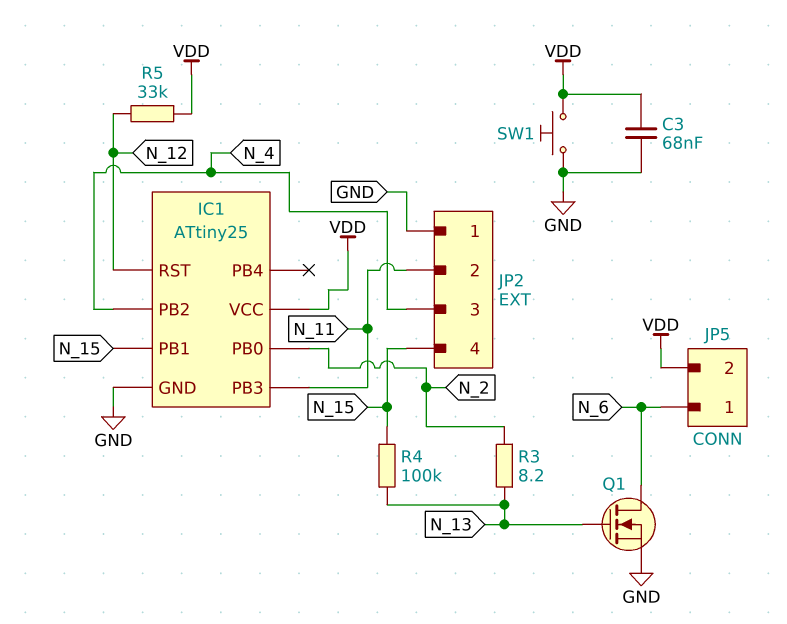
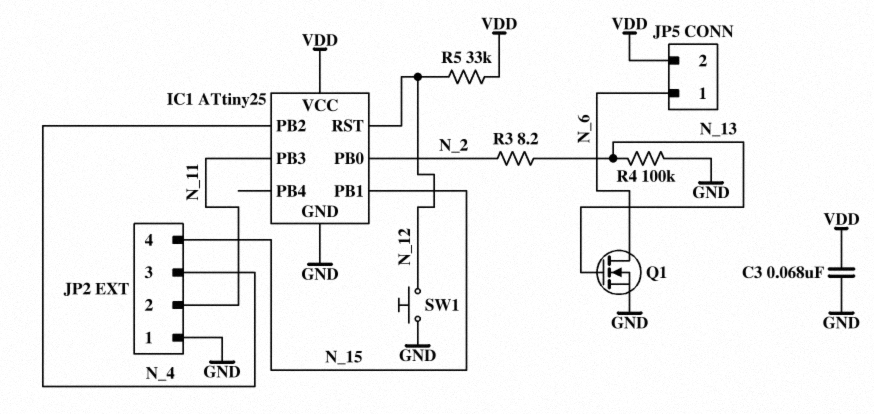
R4: 100k (N_13, N_15) -> 100k (GND, N_13)
SW1: button (GND, VDD) -> button (GND, N_12)

